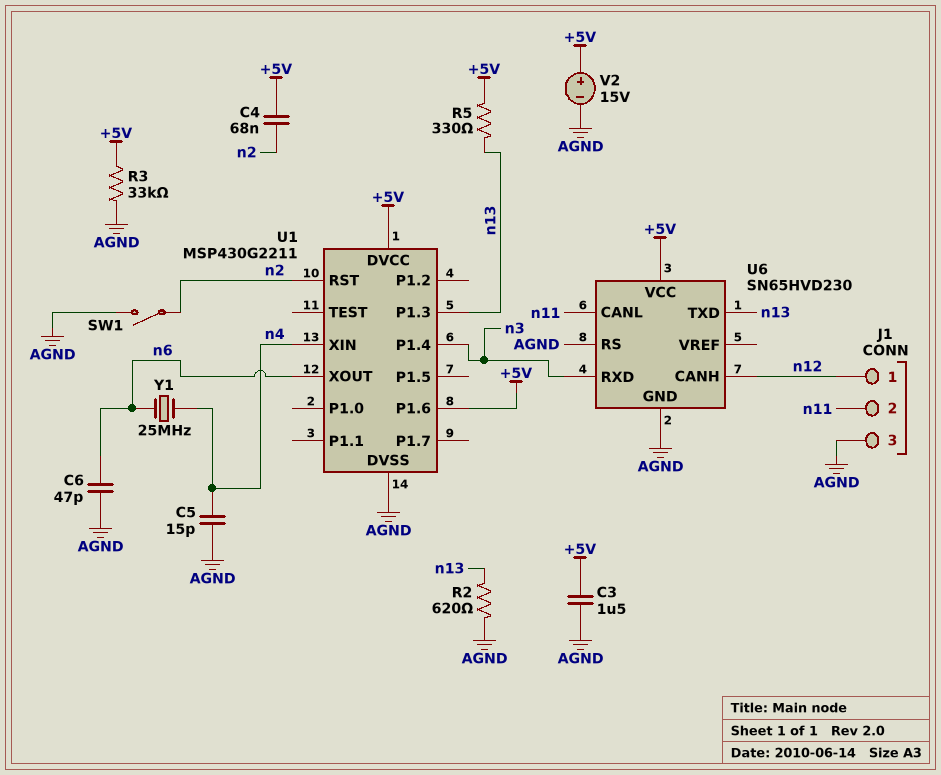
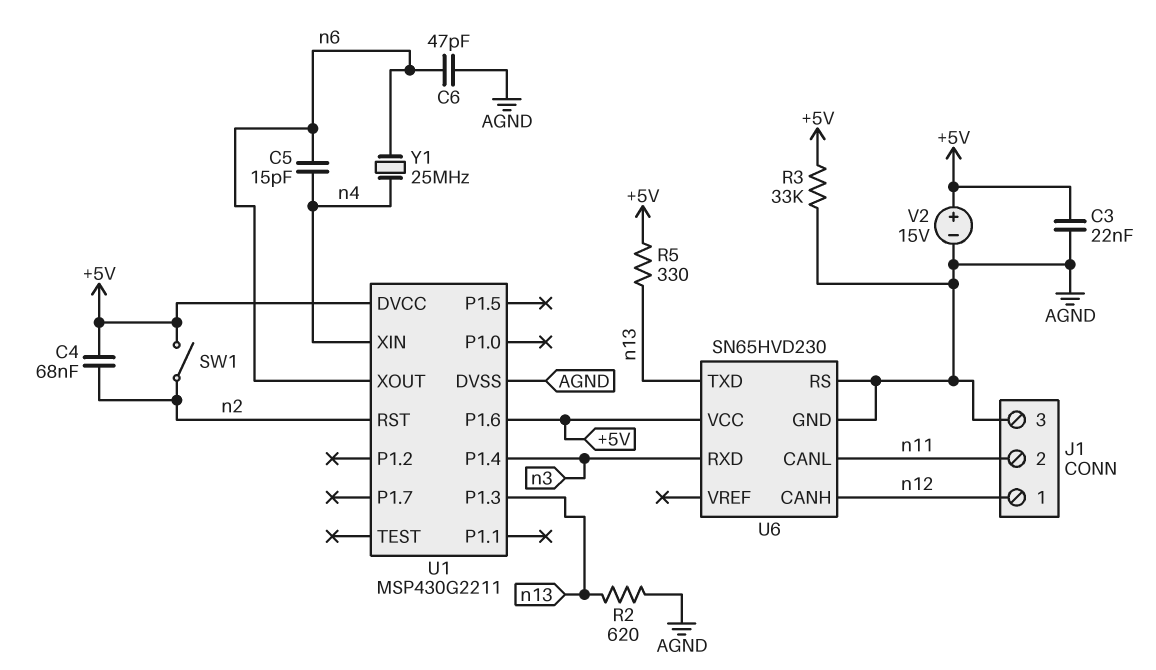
C3: 1.5uF (+5V, AGND) -> 22nF (+5V, AGND)
C5: 15pF (AGND, n4) -> 15pF (n4, n6)
SW1: switch (AGND, n2) -> switch (+5V, n2)

